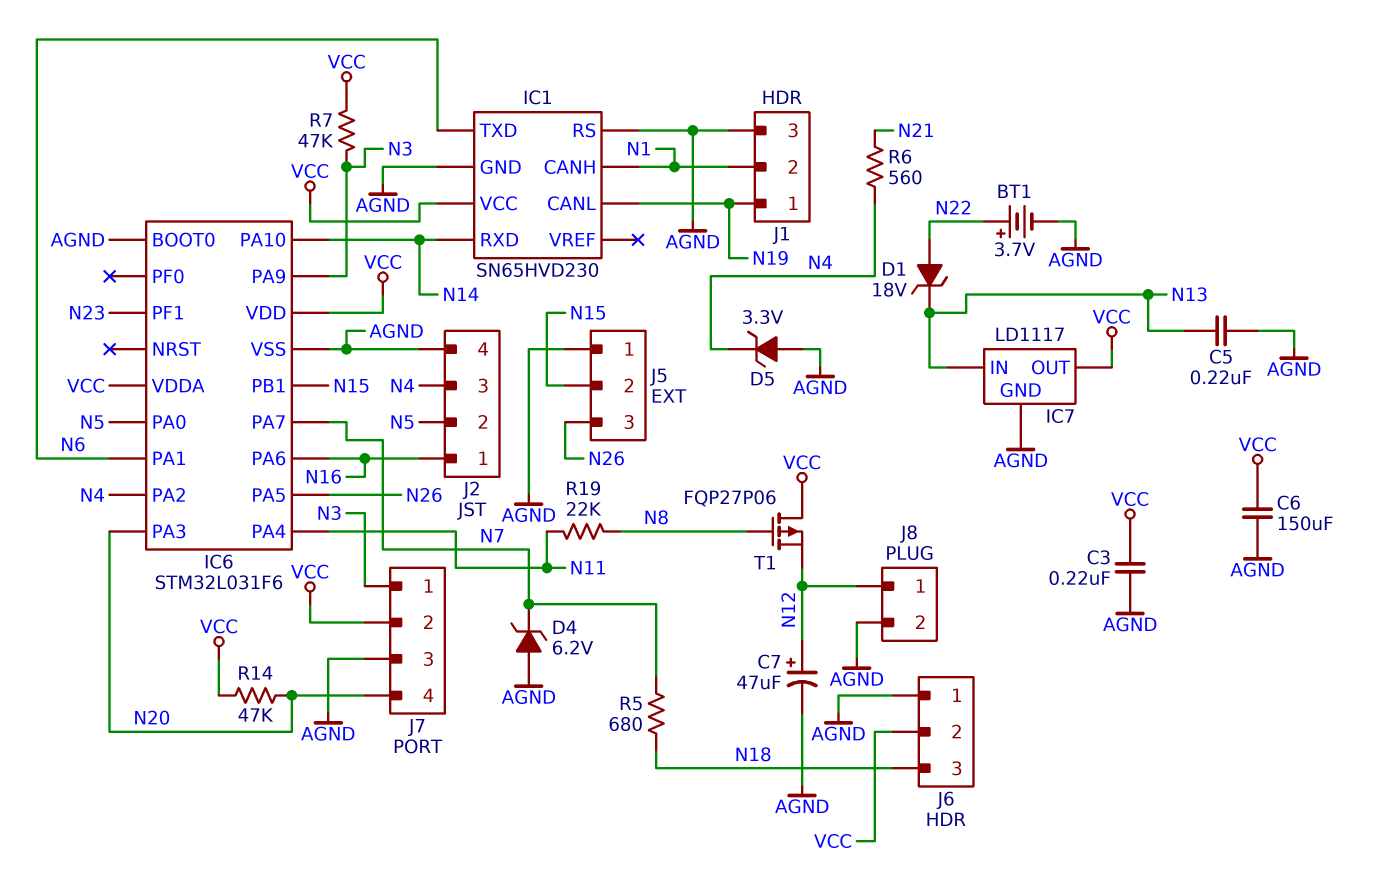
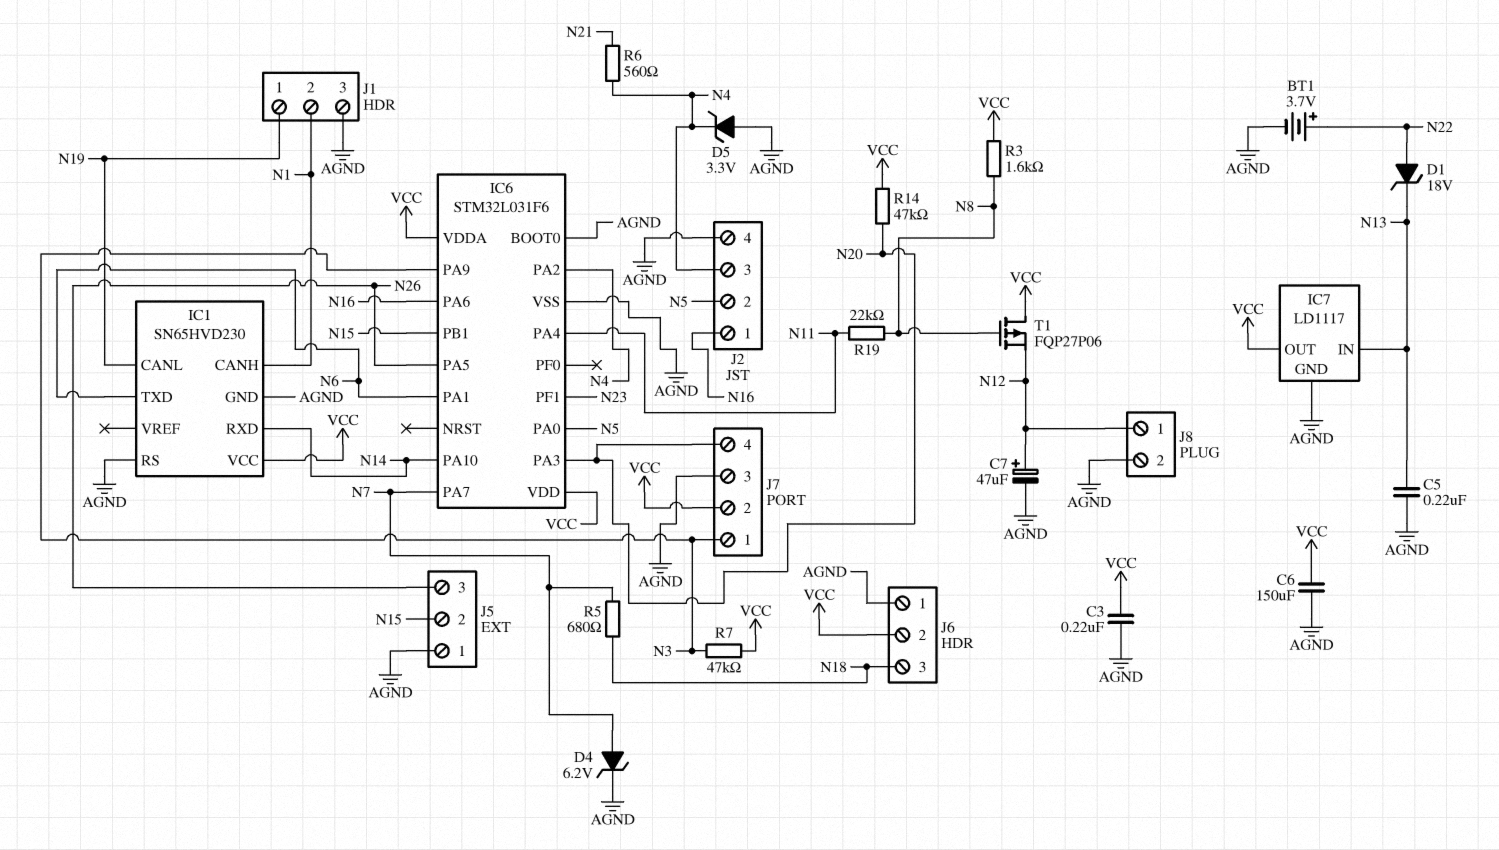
D4: zener 6.2V (A AGND, K N7) -> zener 6.2V (A N7, K AGND)
R3: none -> 1.6k (N8, VCC)

